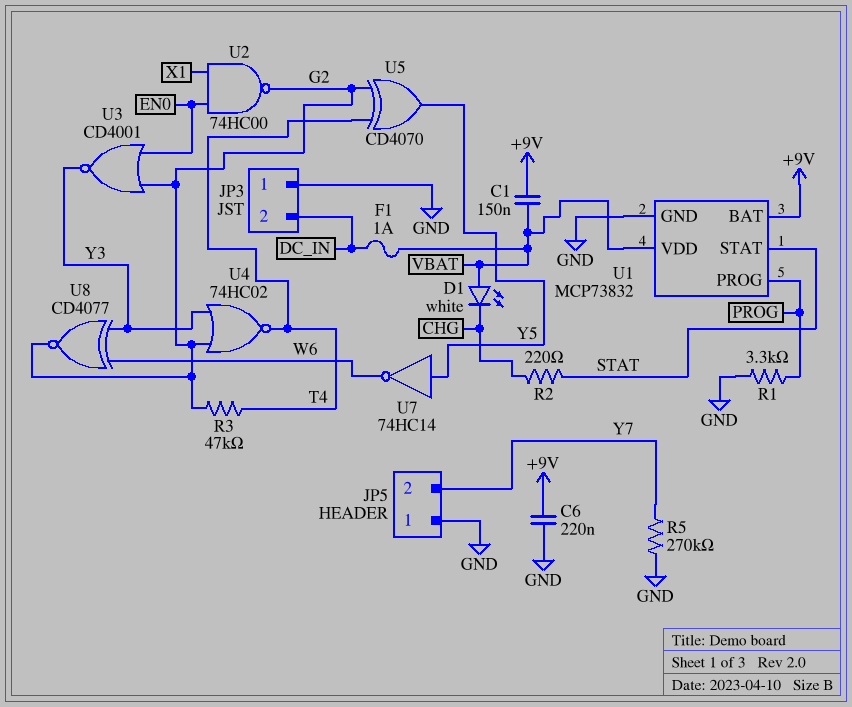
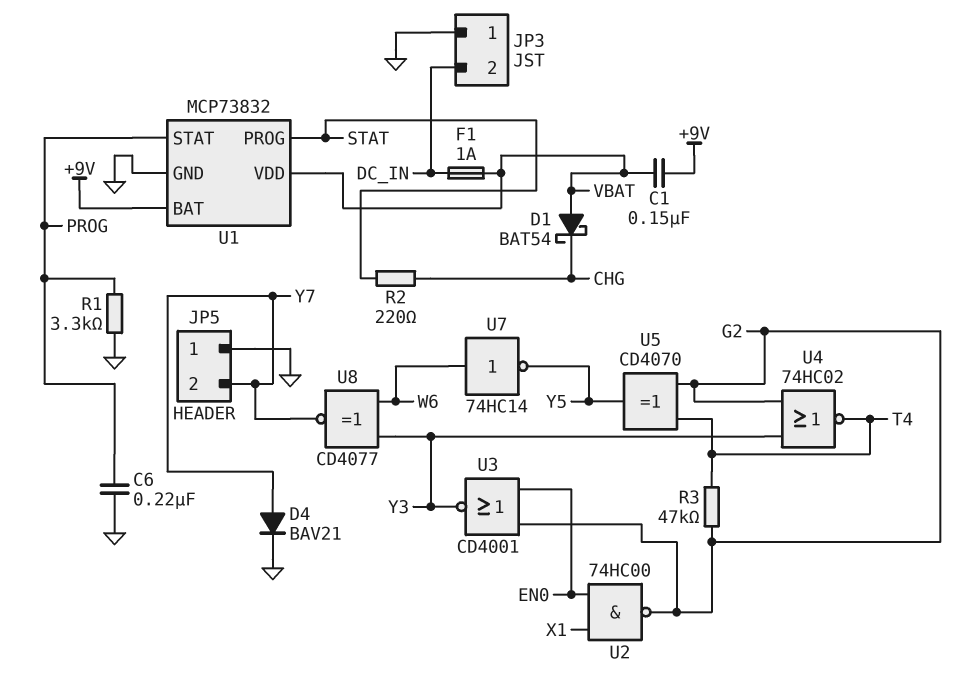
C6: 220nF (+9V, GND) -> 220nF (GND, PROG)
D1: LED white (A VBAT, K CHG) -> schottky BAT54 (A VBAT, K CHG)
D4: none -> diode BAV21 (A Y7, K GND)
R5: 270k (GND, Y7) -> none
U1 pin PROG: PROG -> STAT
U1 pin STAT: STAT -> PROG
U7: NOT 74HC14 (in Y5, out W6) -> NOT 74HC14 (in W6, out Y5)
U8: XNOR CD4077 (in W6, in Y3, out G2) -> XNOR CD4077 (in W6, in Y3, out Y7)

